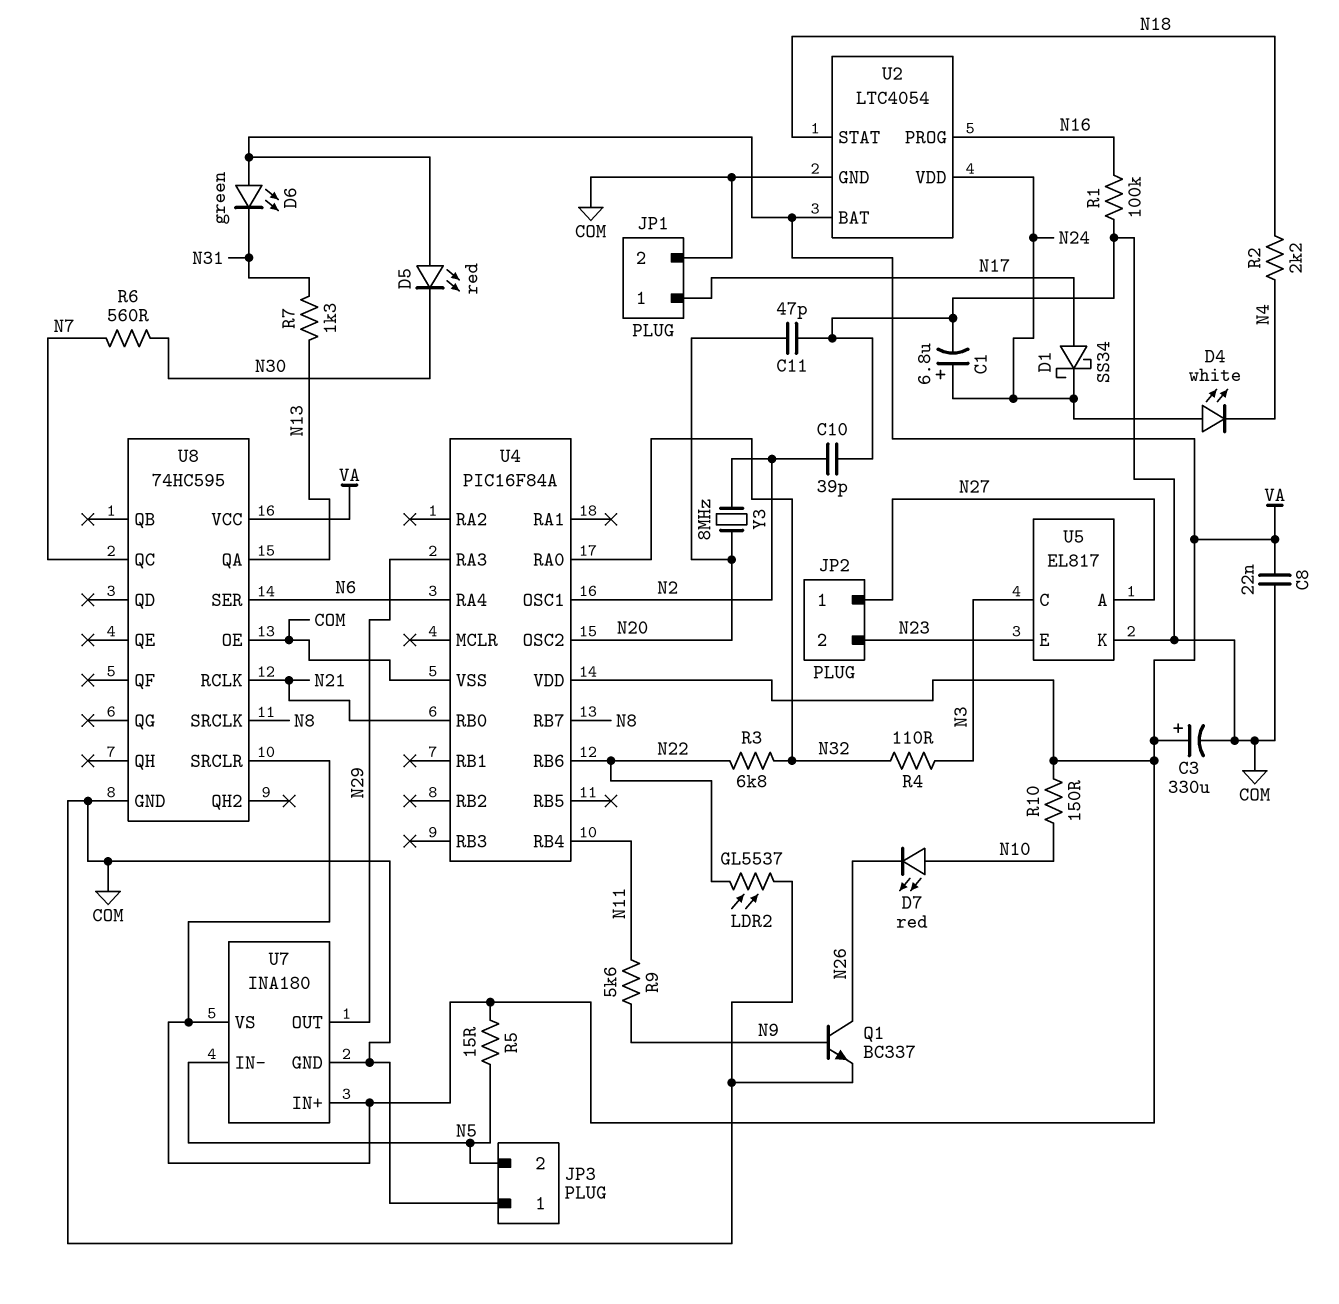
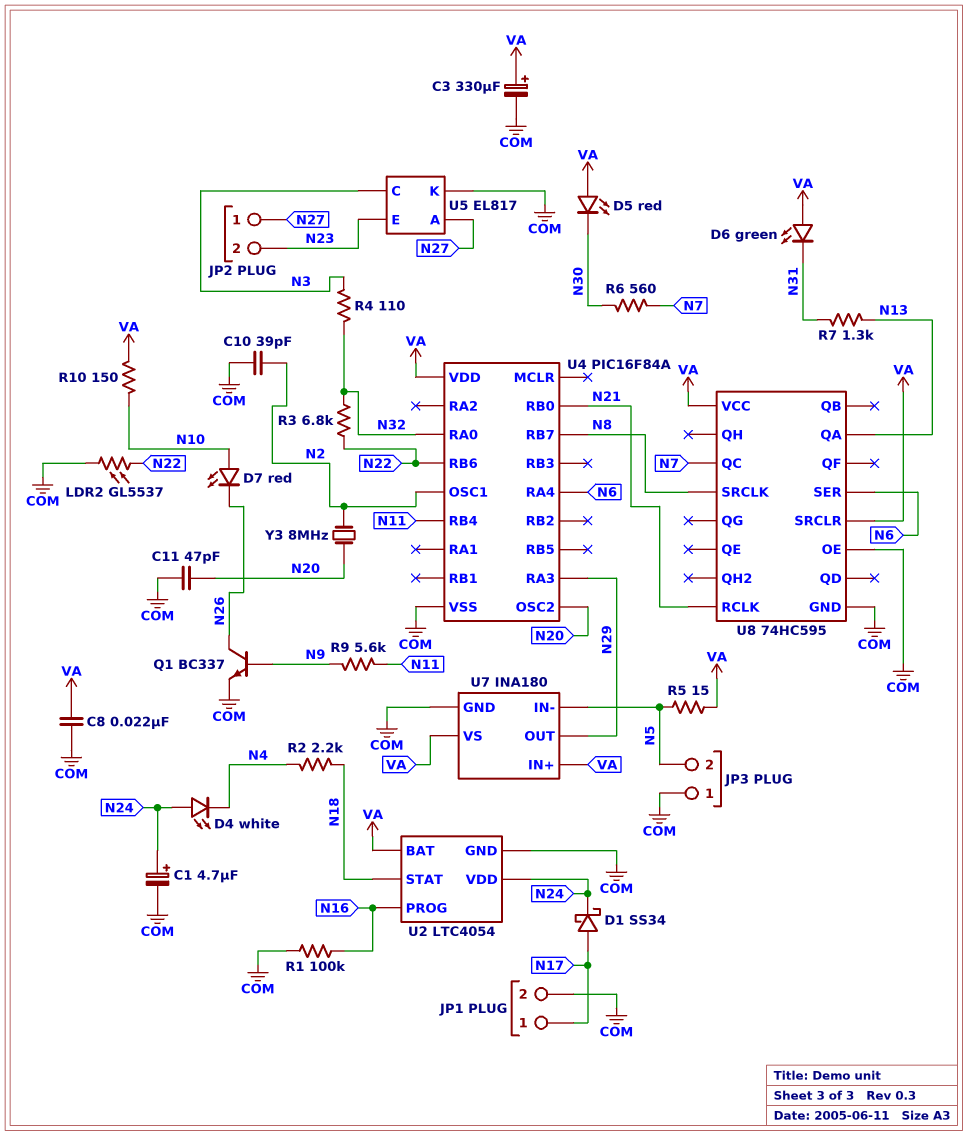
C1: 6.8uF (plus N24, minus COM) -> 4.7uF (plus N24, minus COM)

